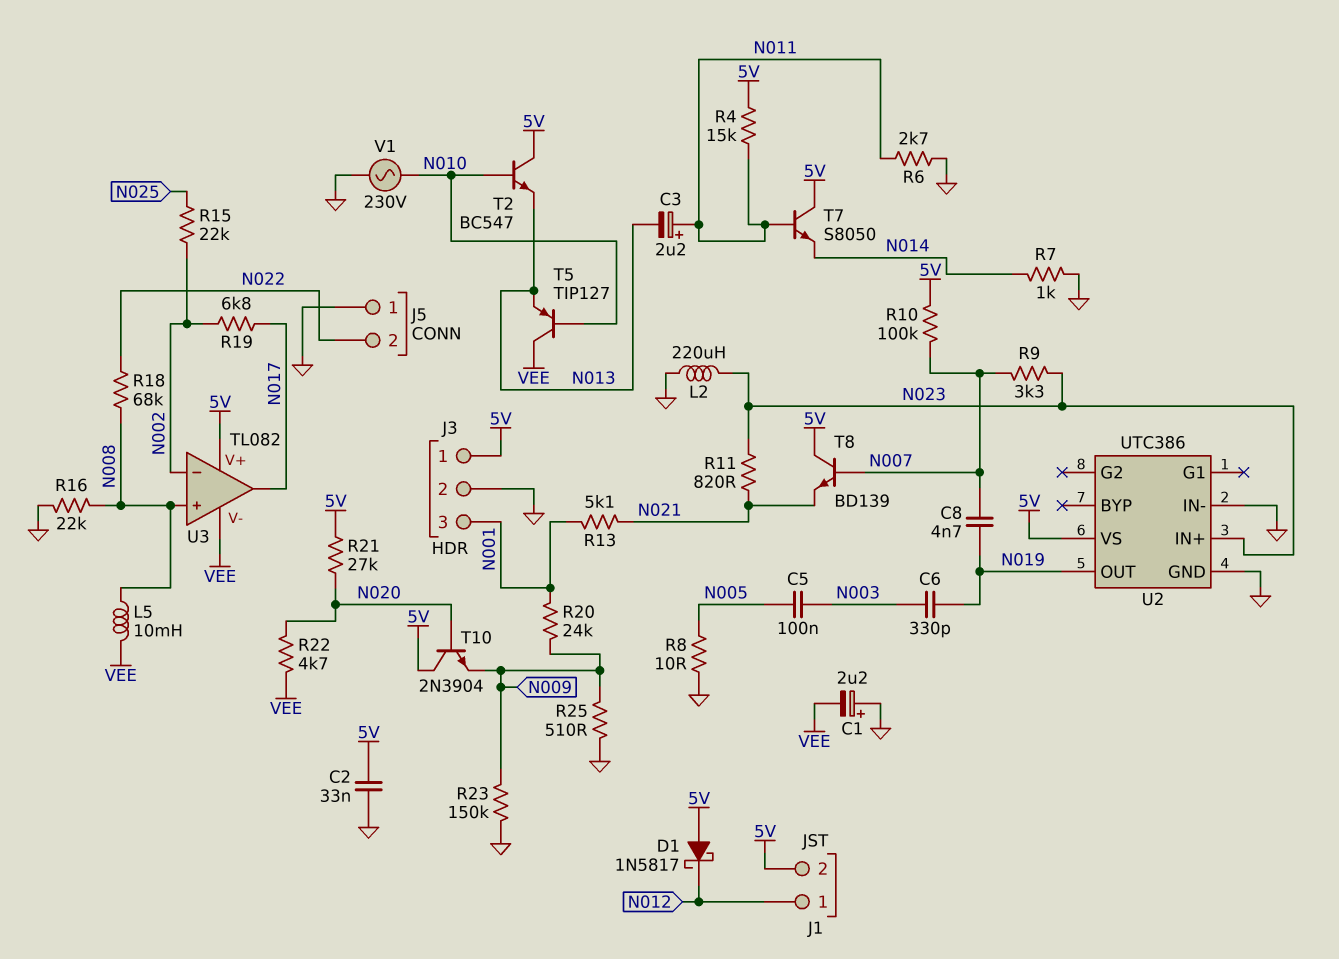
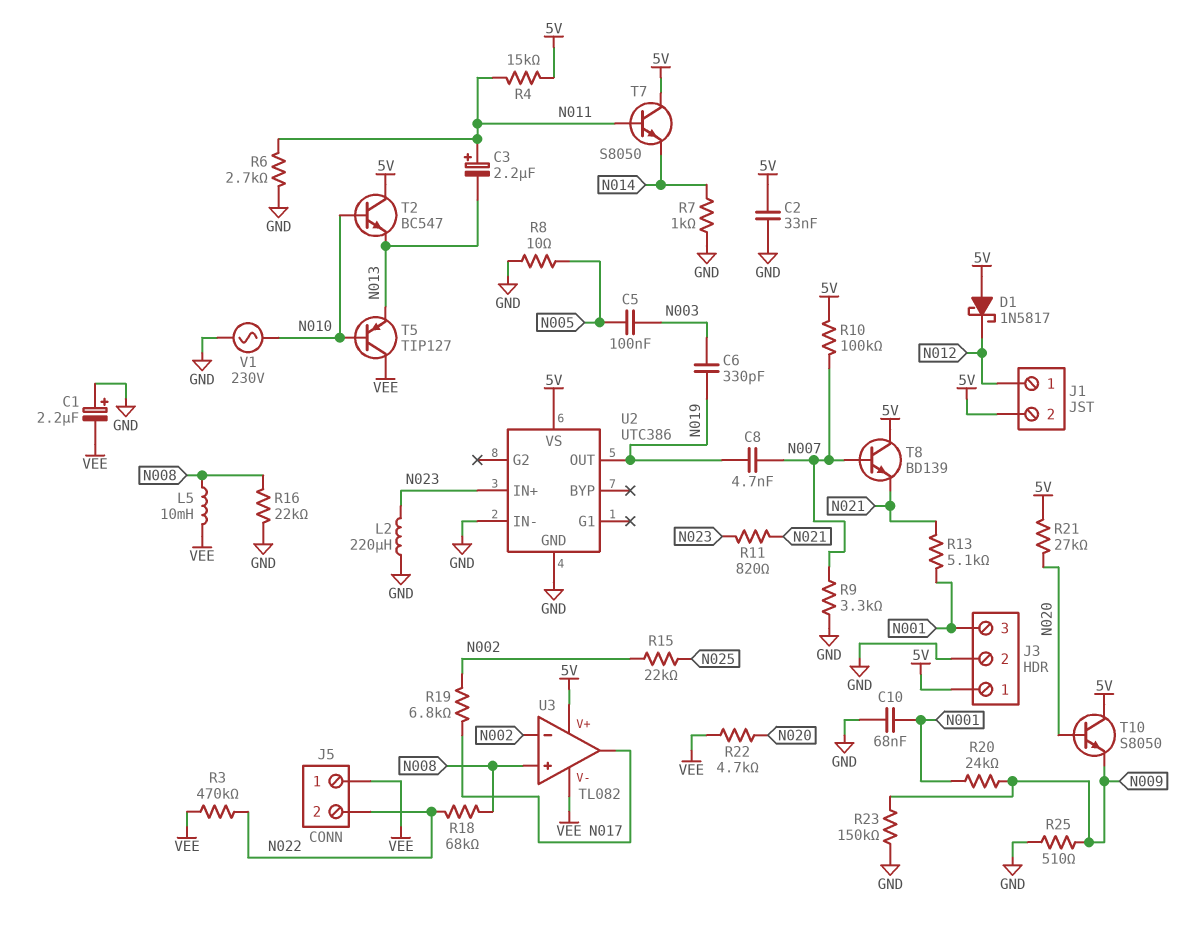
C10: none -> 68nF (GND, N001)
J5 pin 1: GND -> VEE
R3: none -> 470k (N022, VEE)
R9: 3.3k (N007, N023) -> 3.3k (GND, N007)
T10: NPN 2N3904 (B N020, C 5V, E N009) -> NPN S8050 (B N020, C 5V, E N009)

